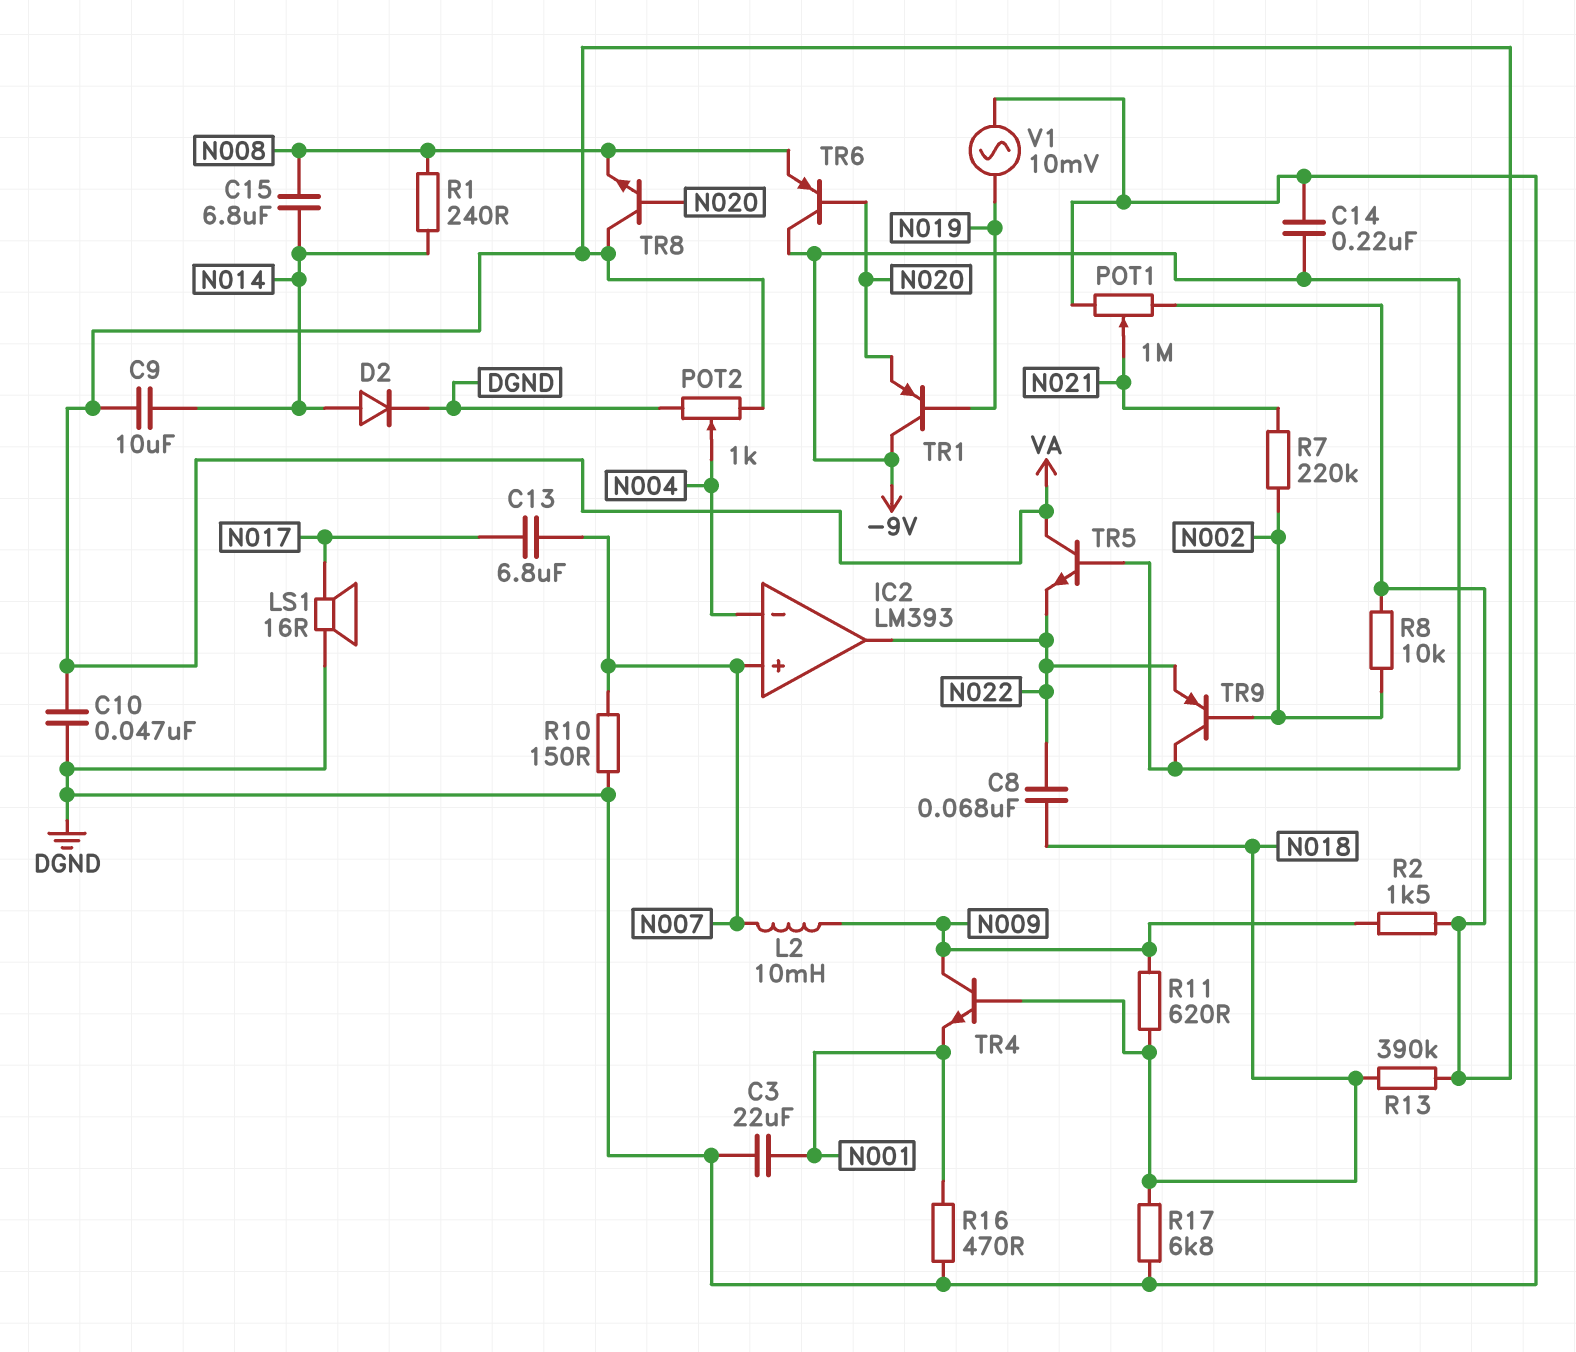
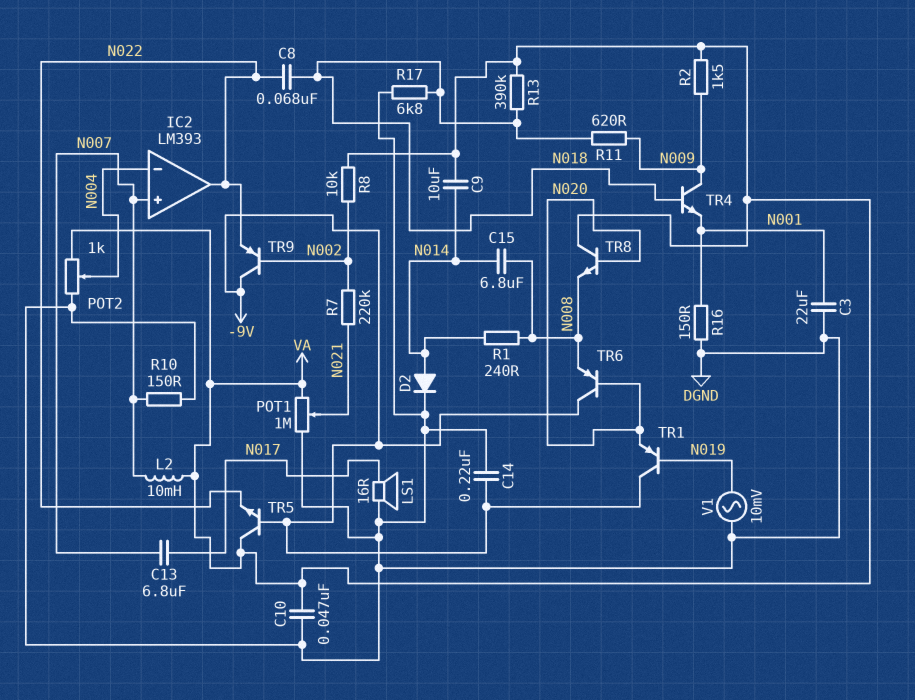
L2: 10mH (N007, N009) -> 10mH (N007, VA)
R16: 470 (DGND, N001) -> 150 (DGND, N001)

